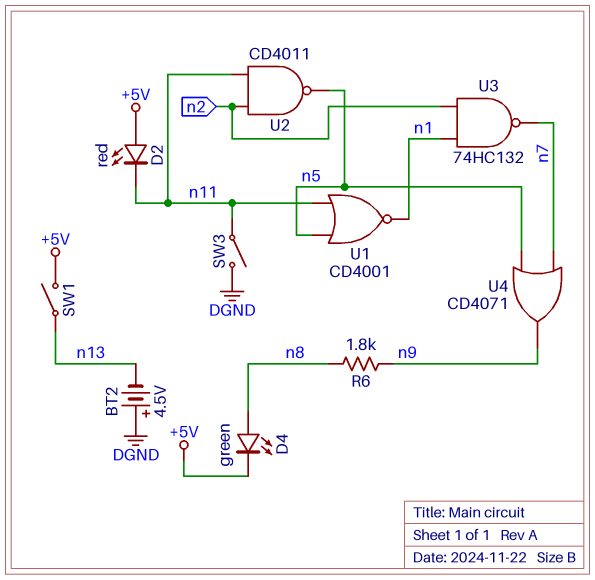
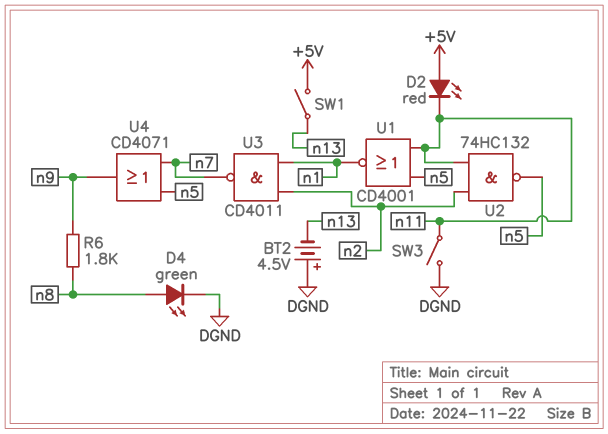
D4: LED green (A n8, K +5V) -> LED green (A n8, K DGND)
U2: NAND CD4011 (in n2, in n11, out n5) -> NAND 74HC132 (in n2, in n11, out n5)
U3: NAND 74HC132 (in n1, in n2, out n7) -> NAND CD4011 (in n1, in n2, out n7)

